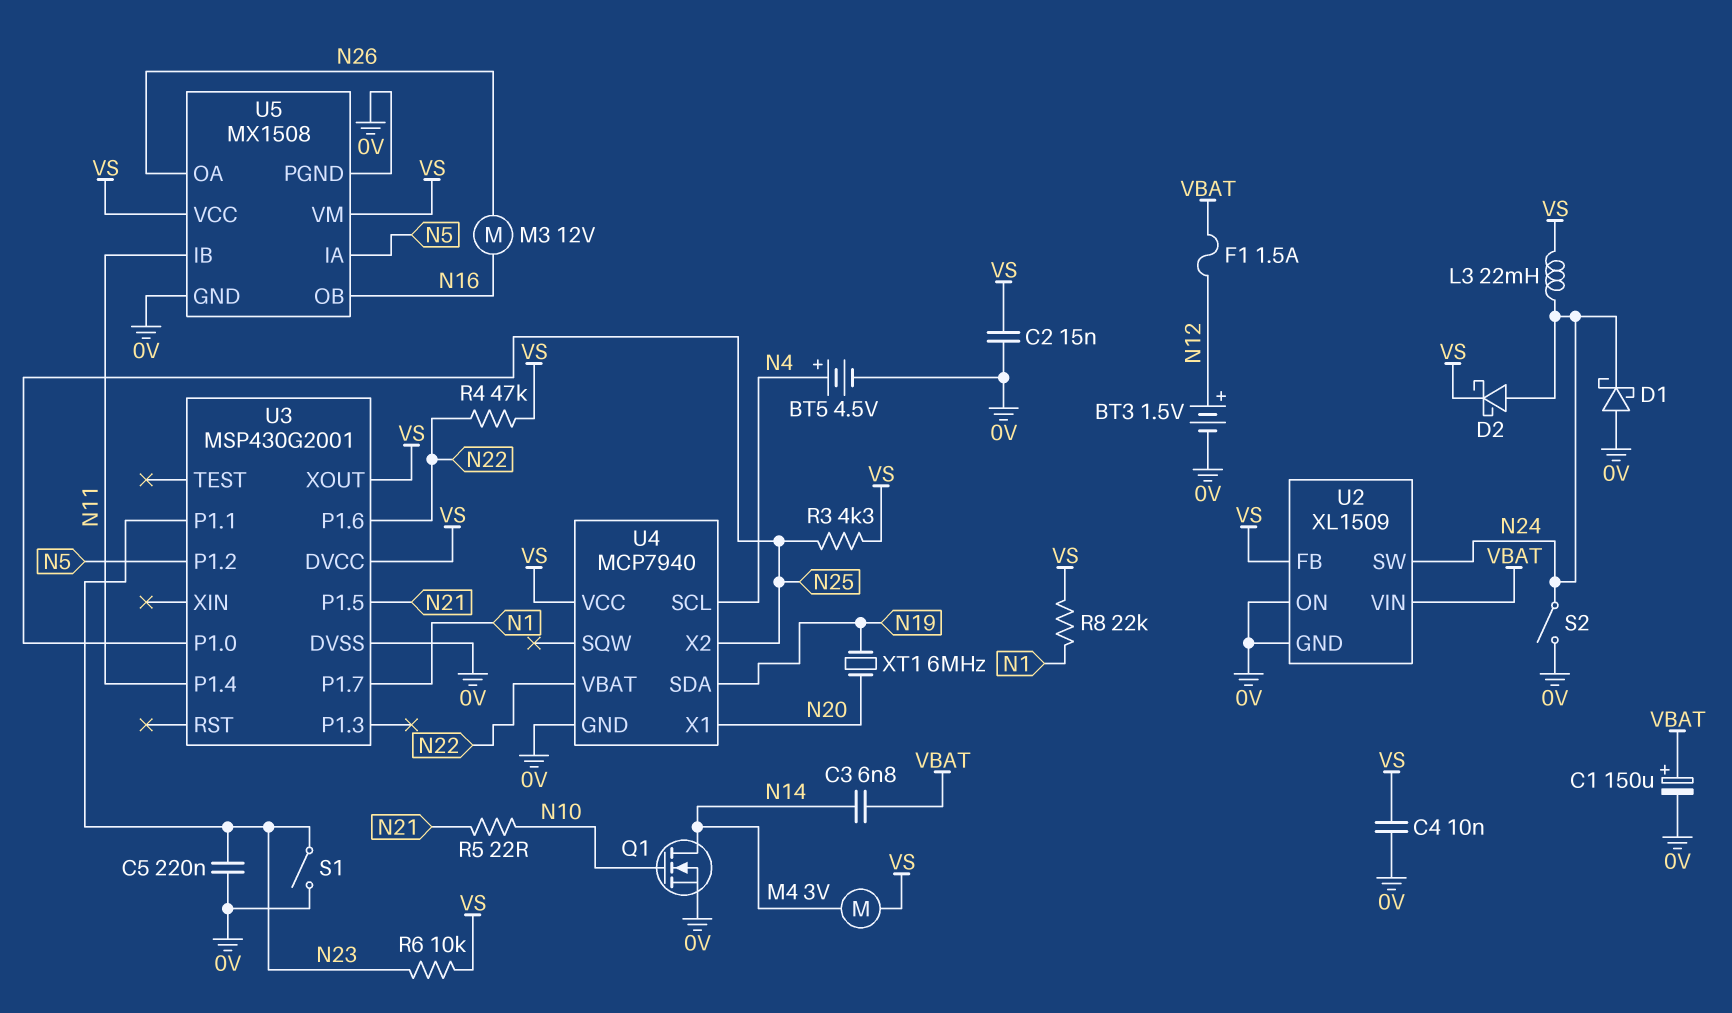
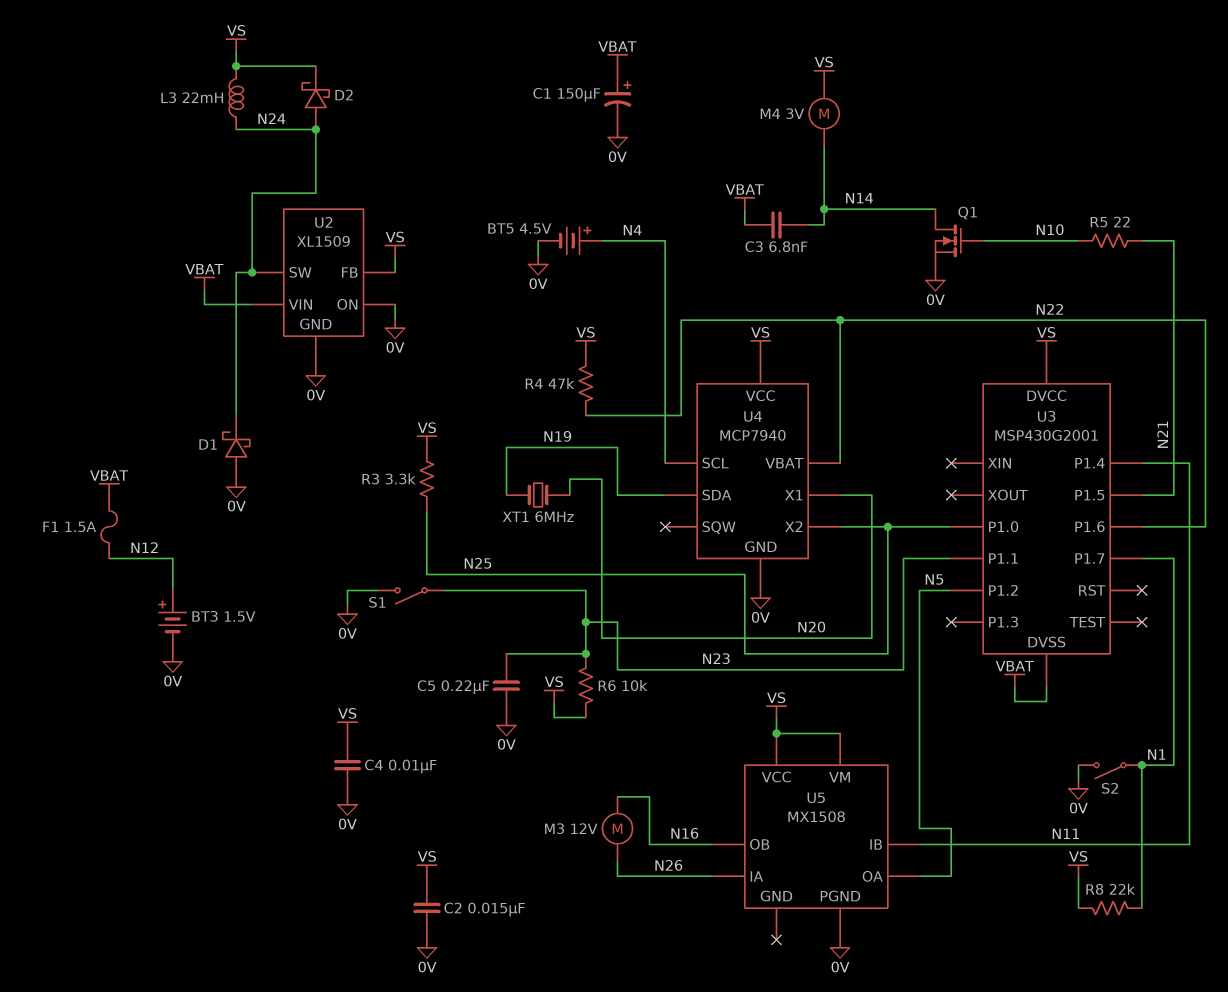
R3: 4.3k (N25, VS) -> 3.3k (N25, VS)
S2: switch (0V, N24) -> switch (0V, N1)
U3 pin DVSS: 0V -> VBAT
U3 pin XOUT: VS -> none
U5 pin GND: 0V -> none
U5 pin IA: N5 -> N26
U5 pin OA: N26 -> N5

